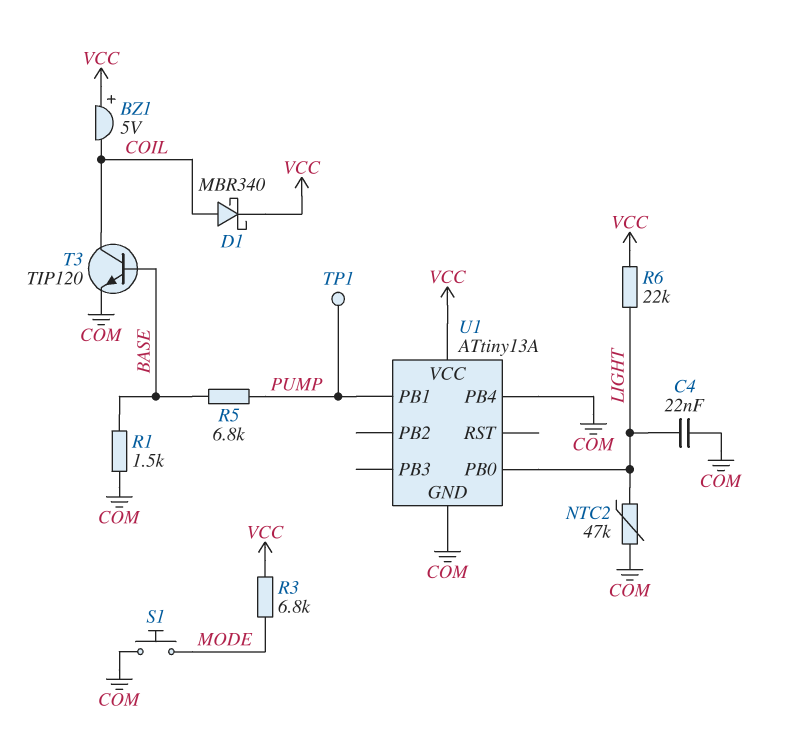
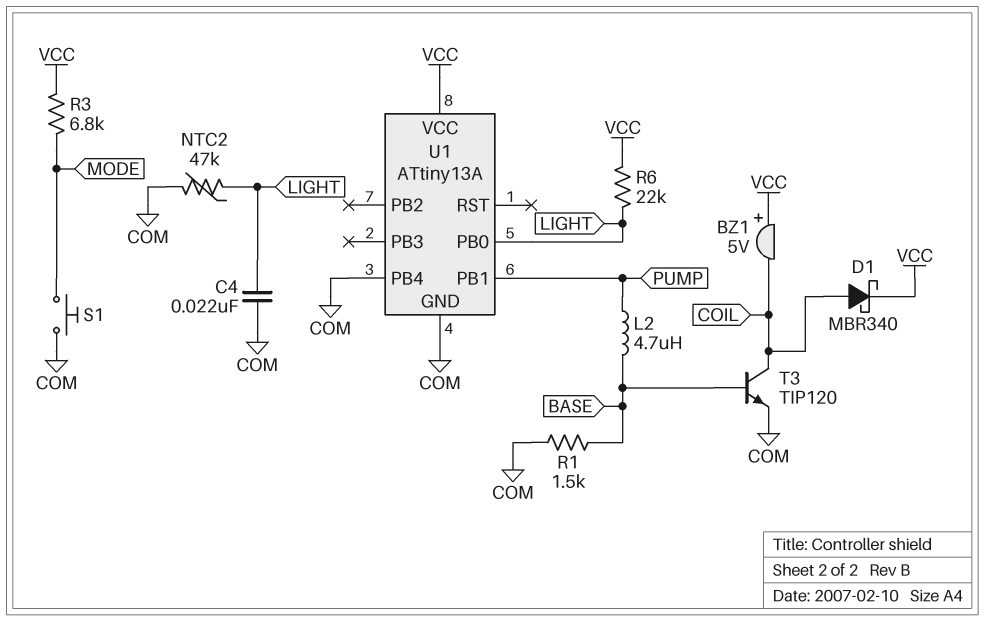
L2: none -> 4.7uH (BASE, PUMP)
R5: 6.8k (BASE, PUMP) -> none
TP1: test point (PUMP) -> none

